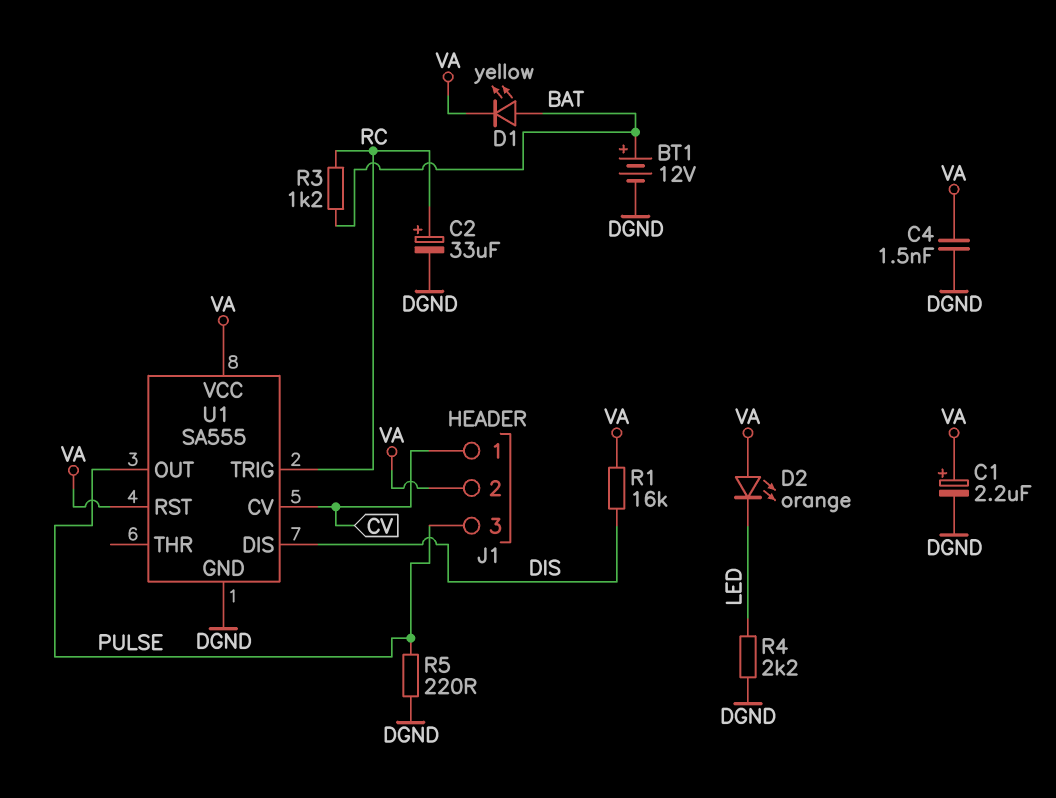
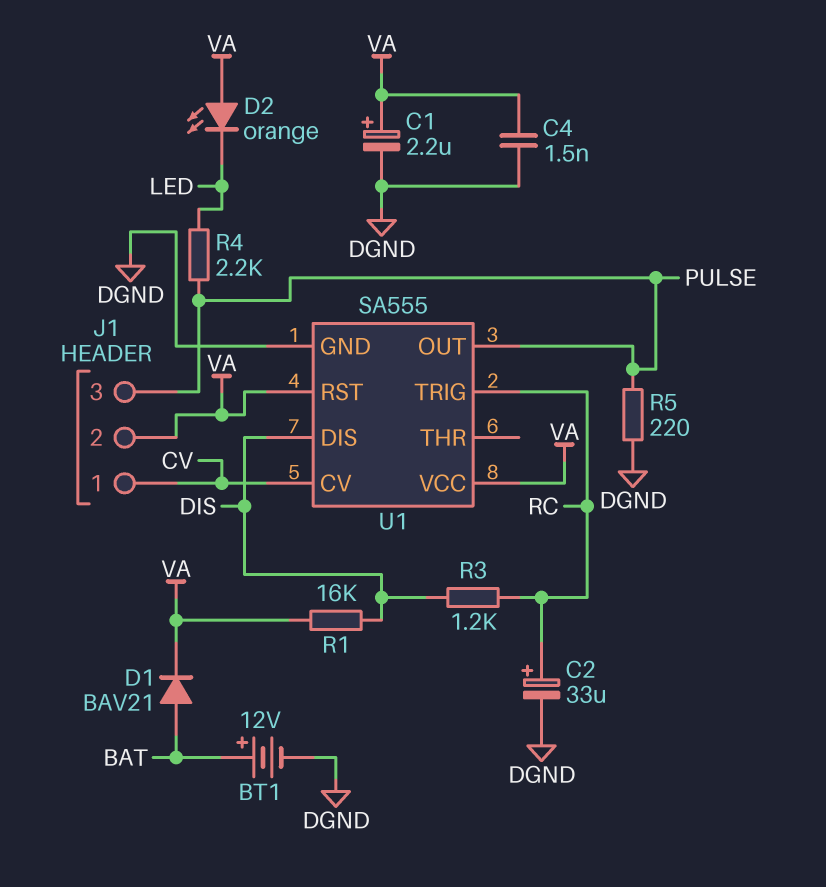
D1: LED yellow (A BAT, K VA) -> diode BAV21 (A BAT, K VA)
R3: 1.2k (BAT, RC) -> 1.2k (DIS, RC)
R4: 2.2k (DGND, LED) -> 2.2k (LED, PULSE)

